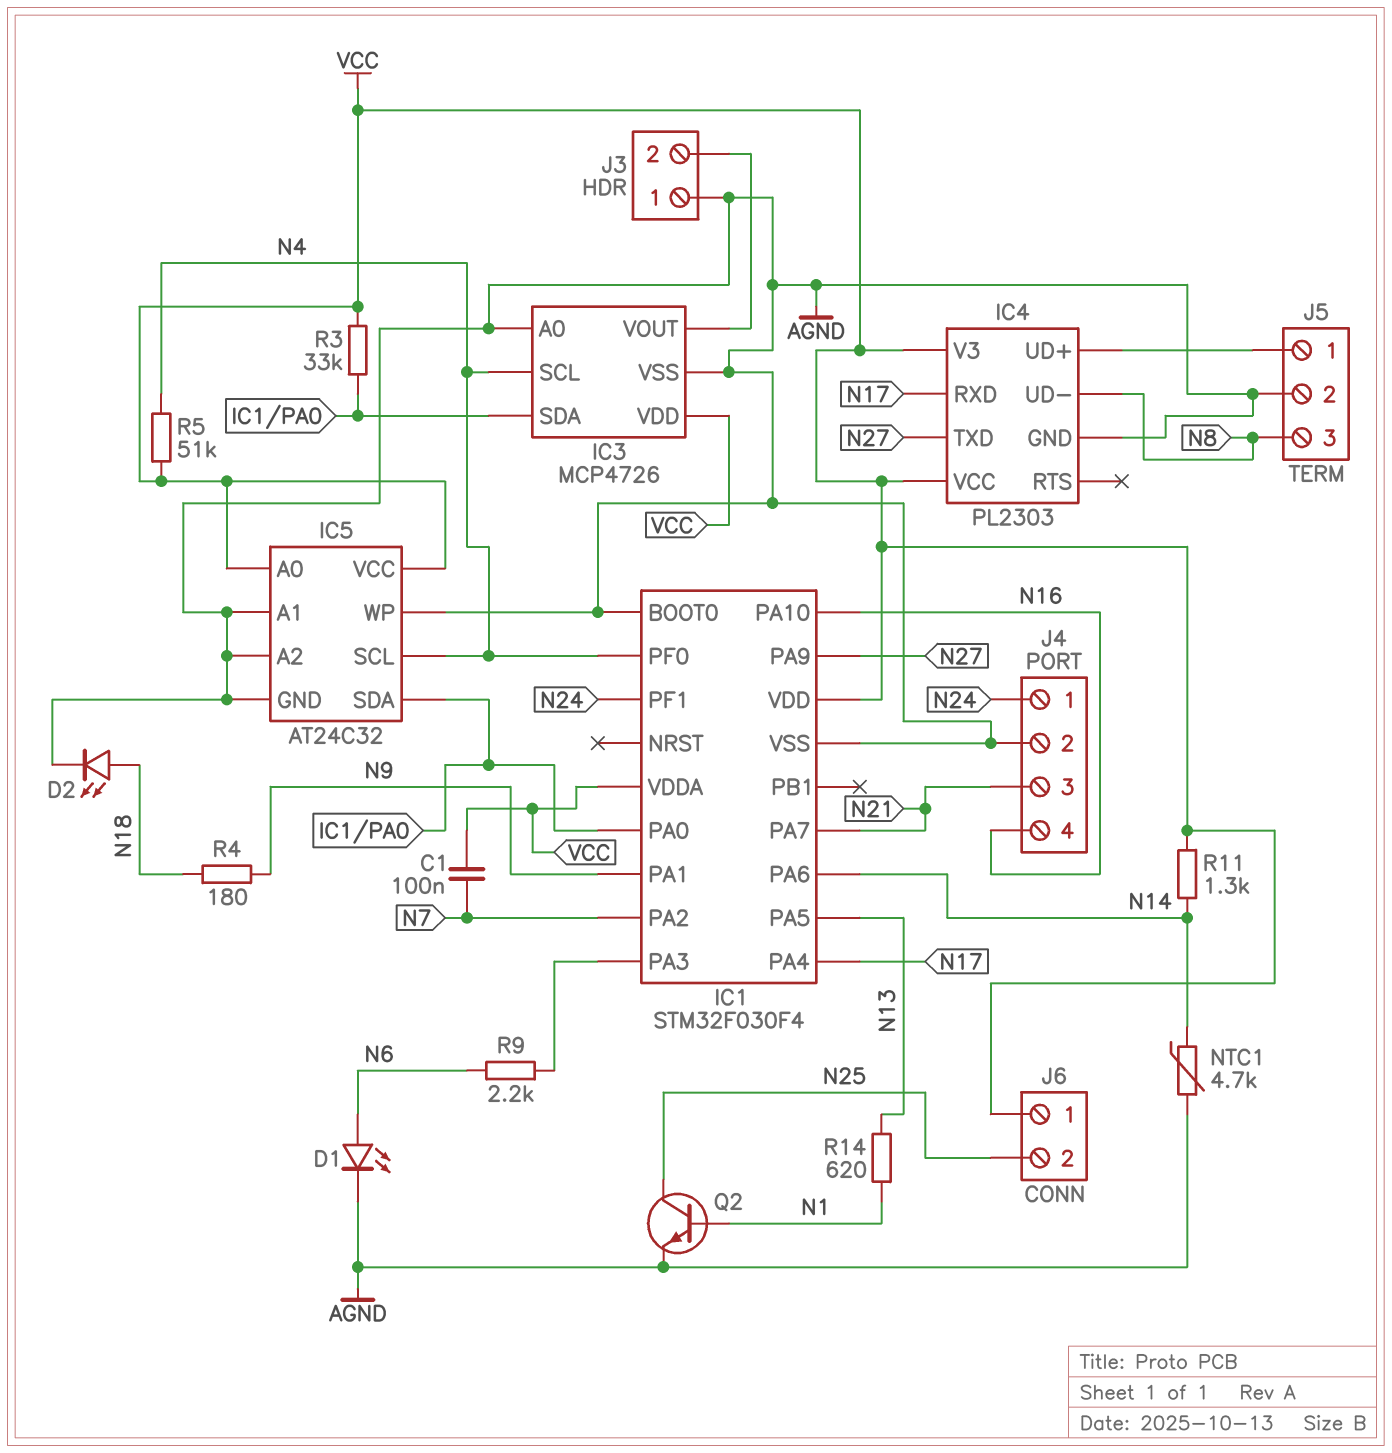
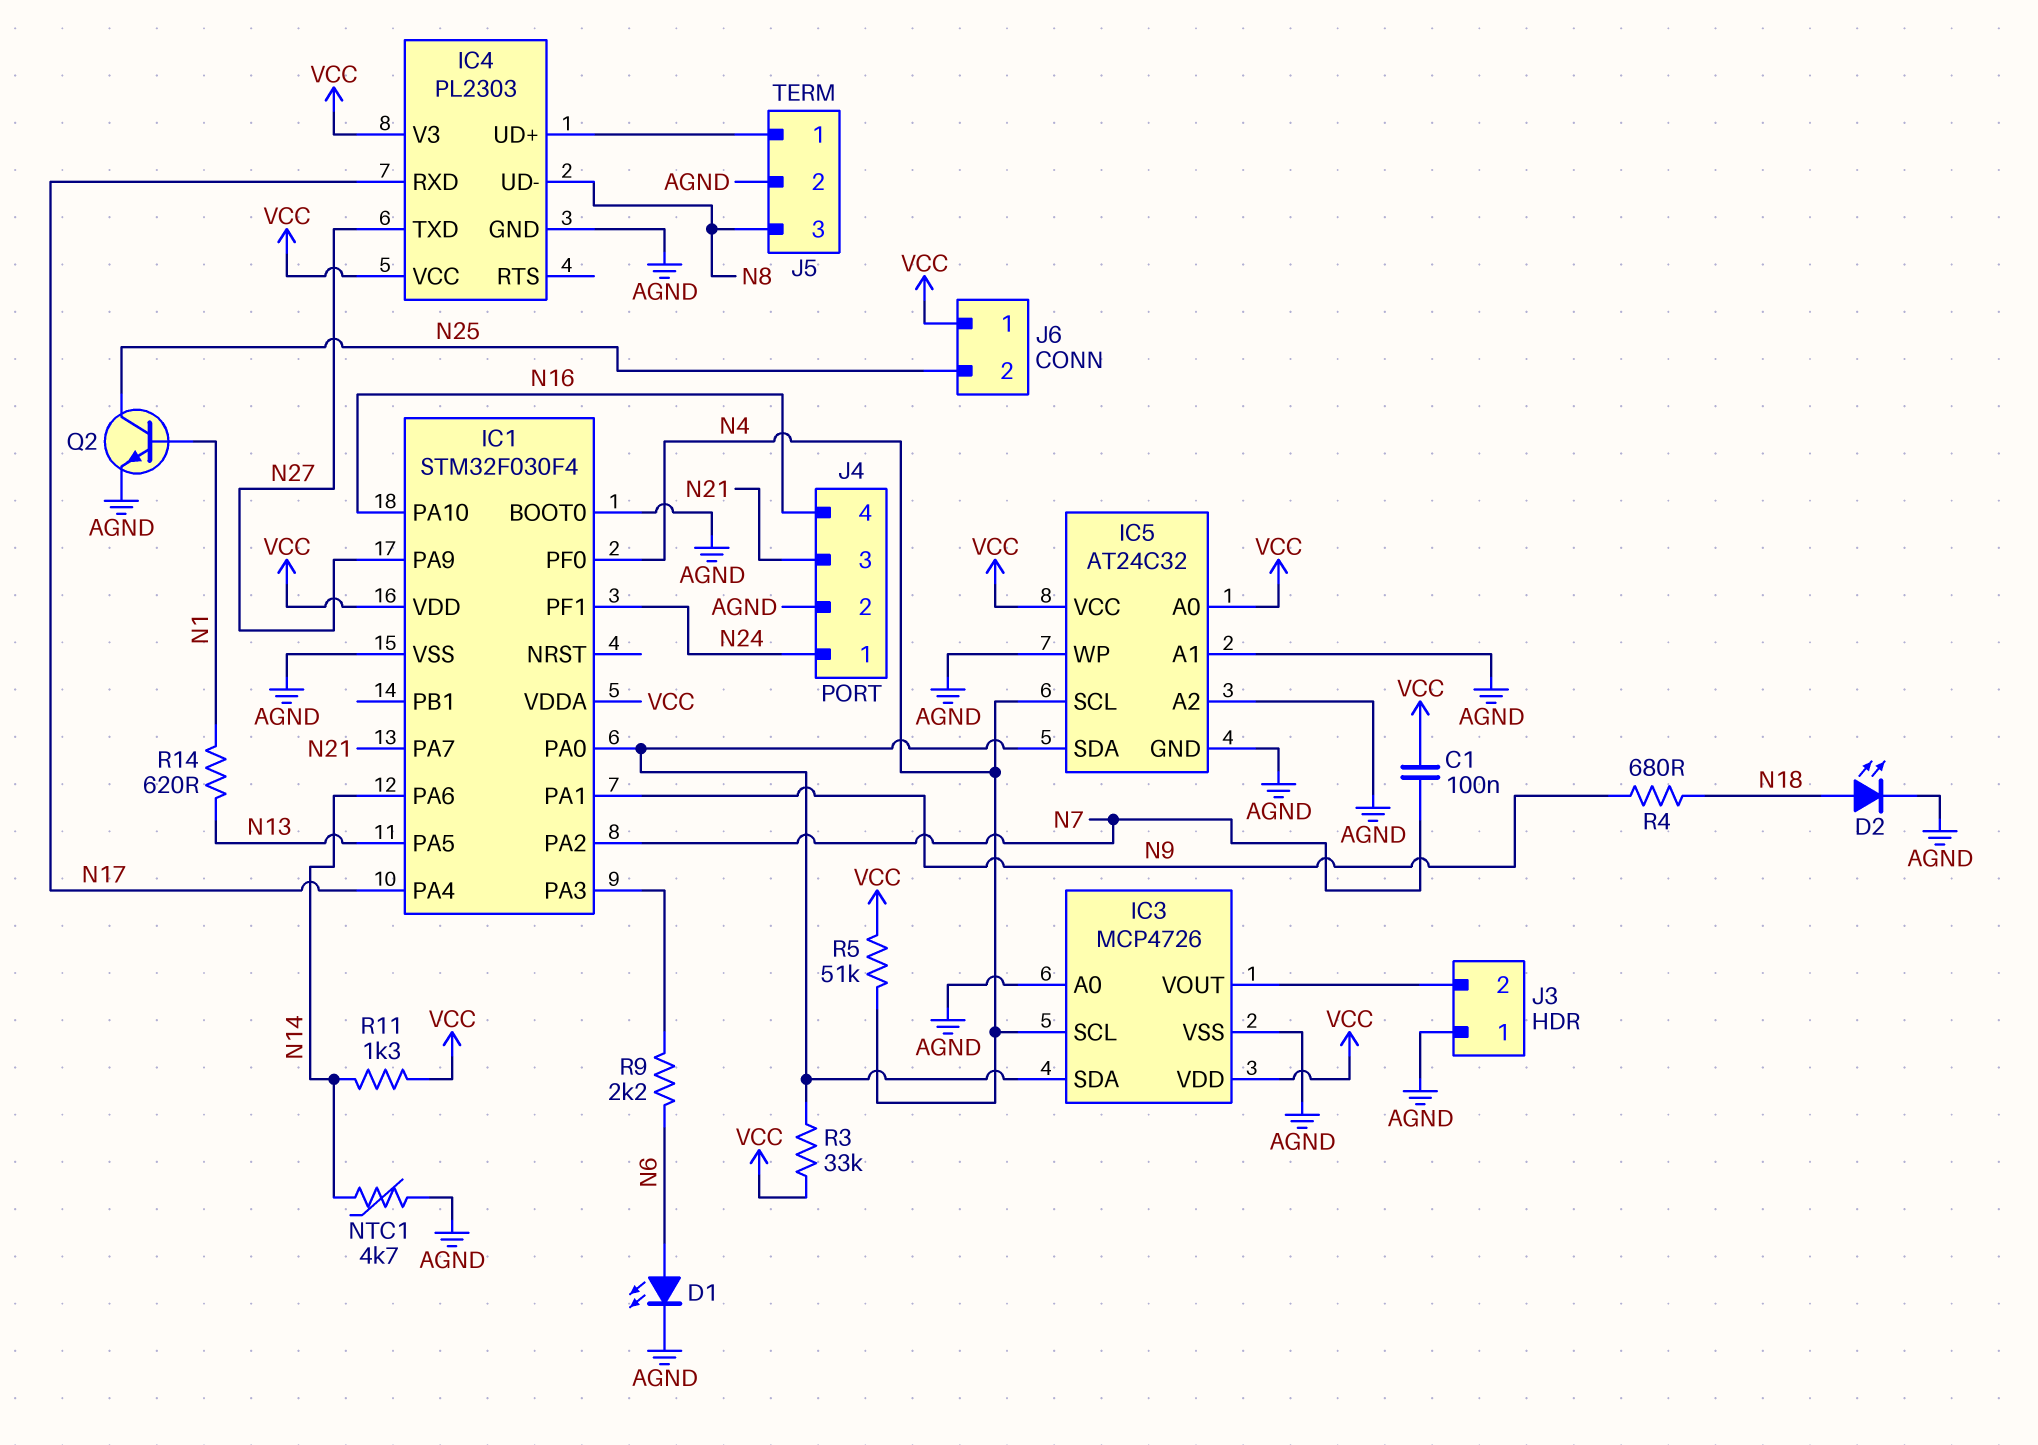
R4: 180 (N9, N18) -> 680 (N9, N18)

